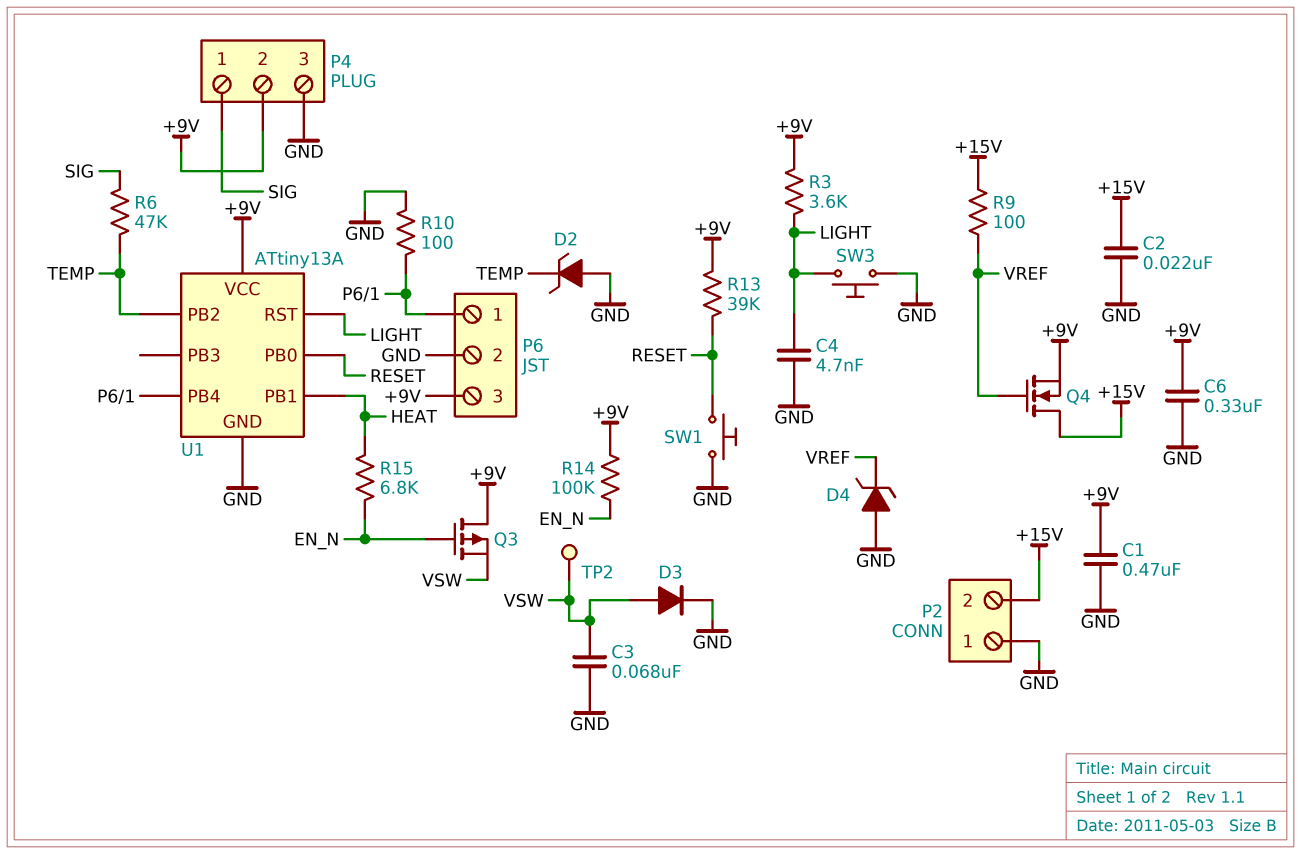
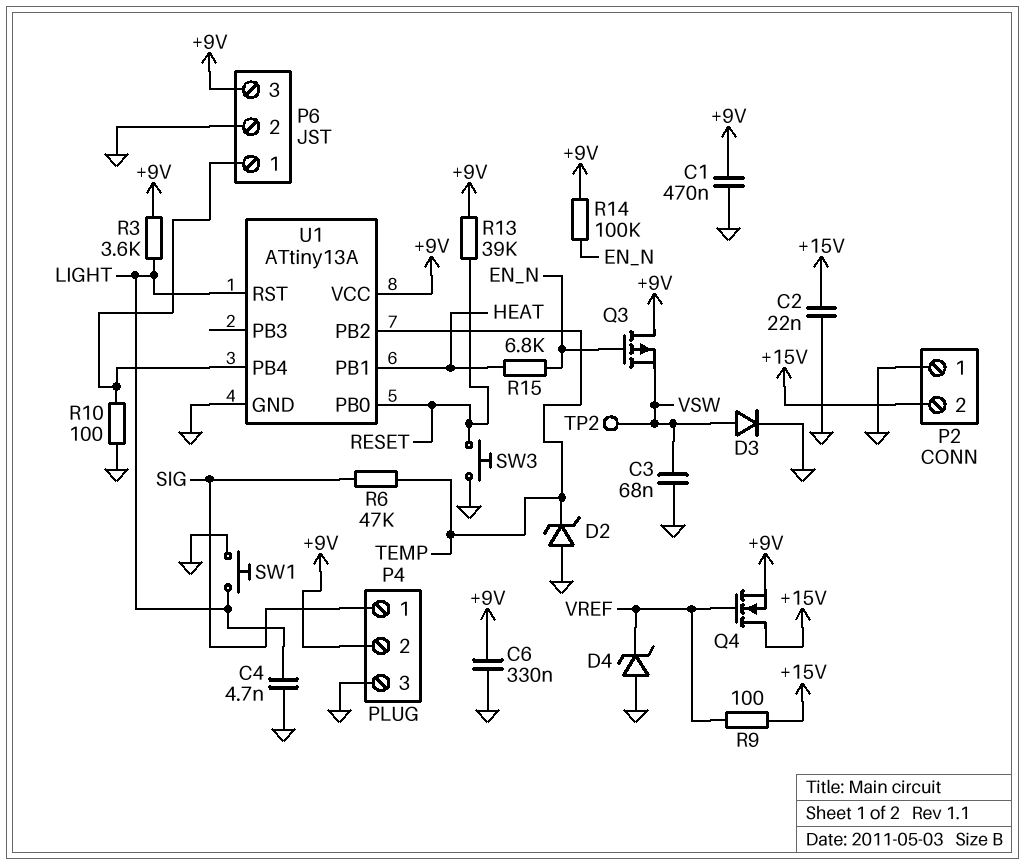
SW1: button (GND, RESET) -> button (GND, LIGHT)
SW3: button (GND, LIGHT) -> button (GND, RESET)

